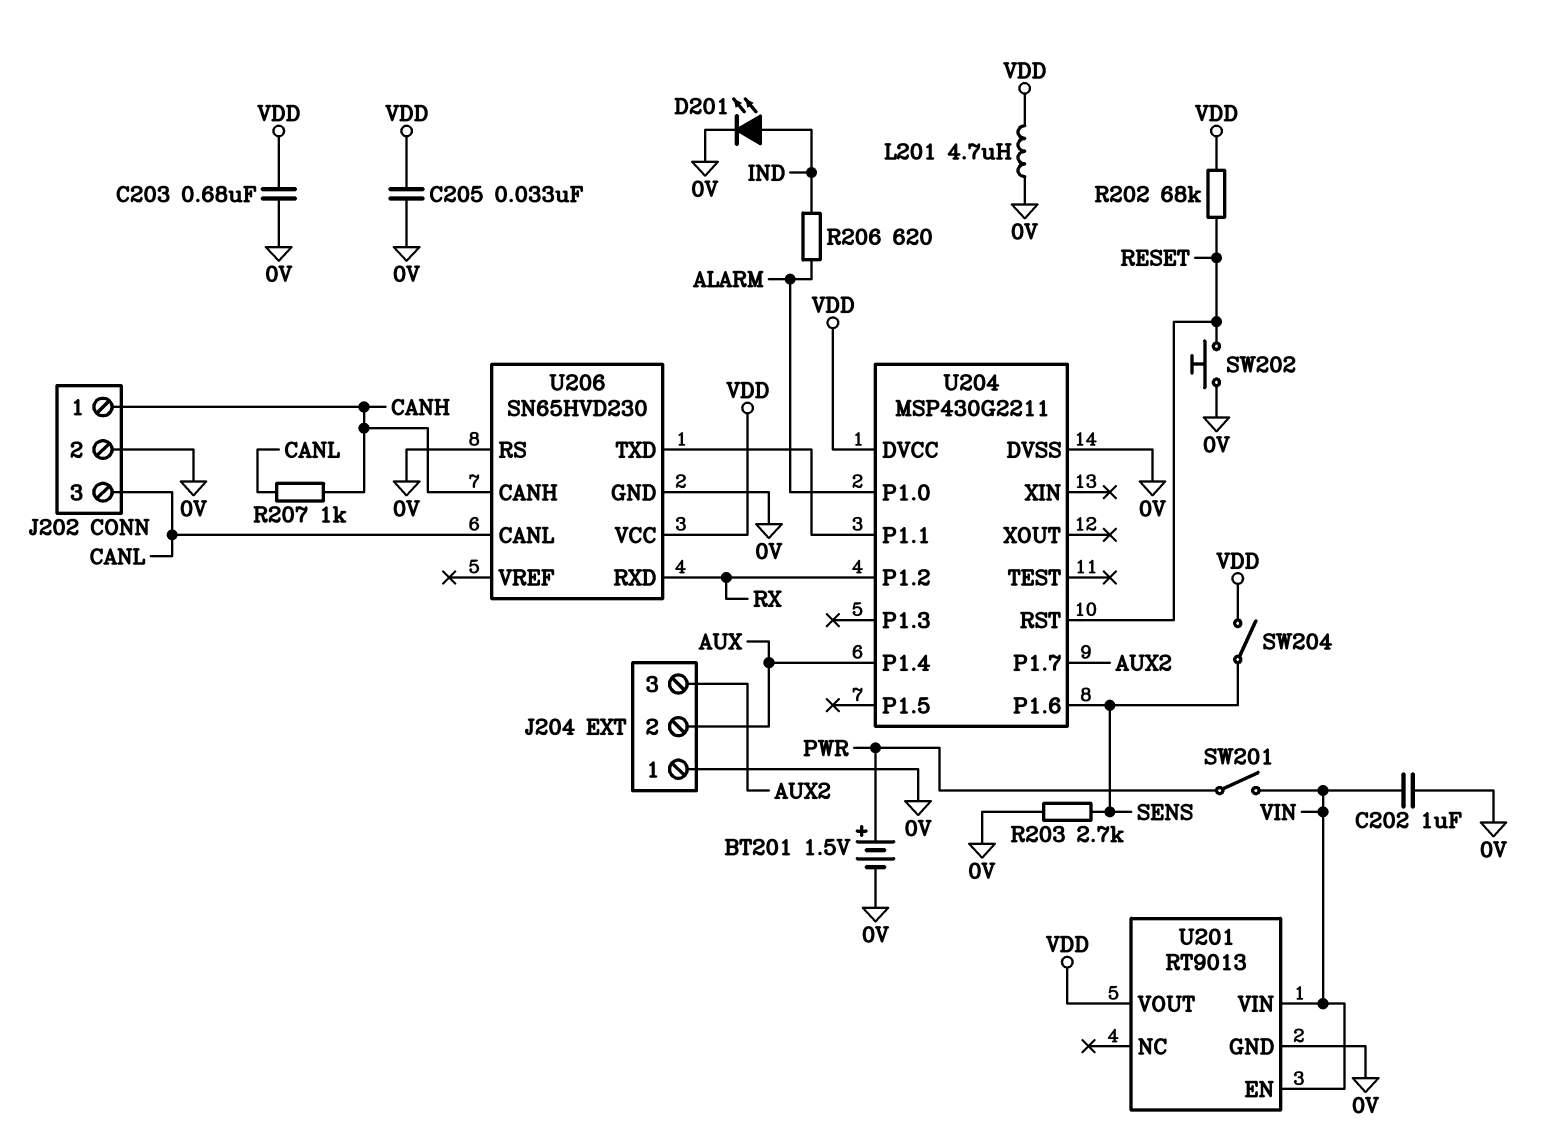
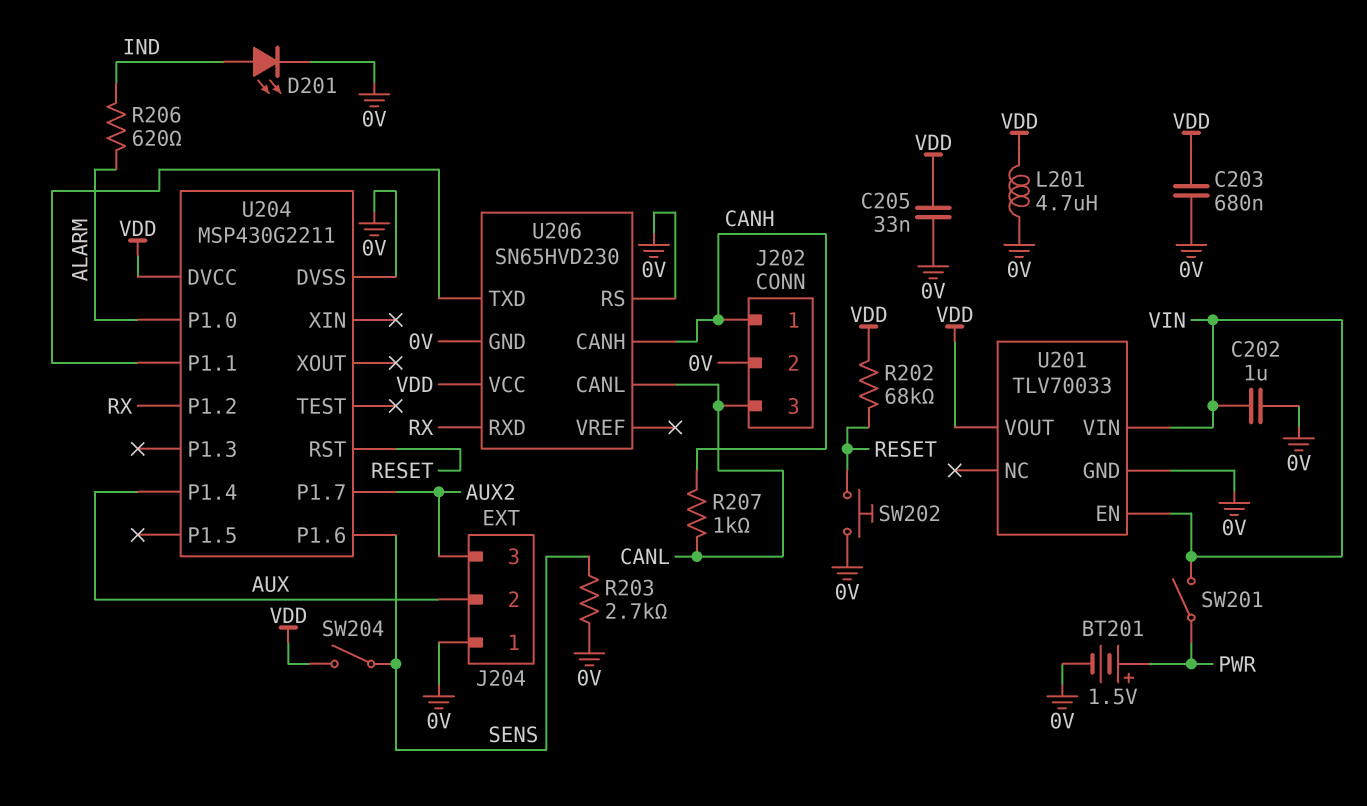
U201: RT9013 -> TLV70033

